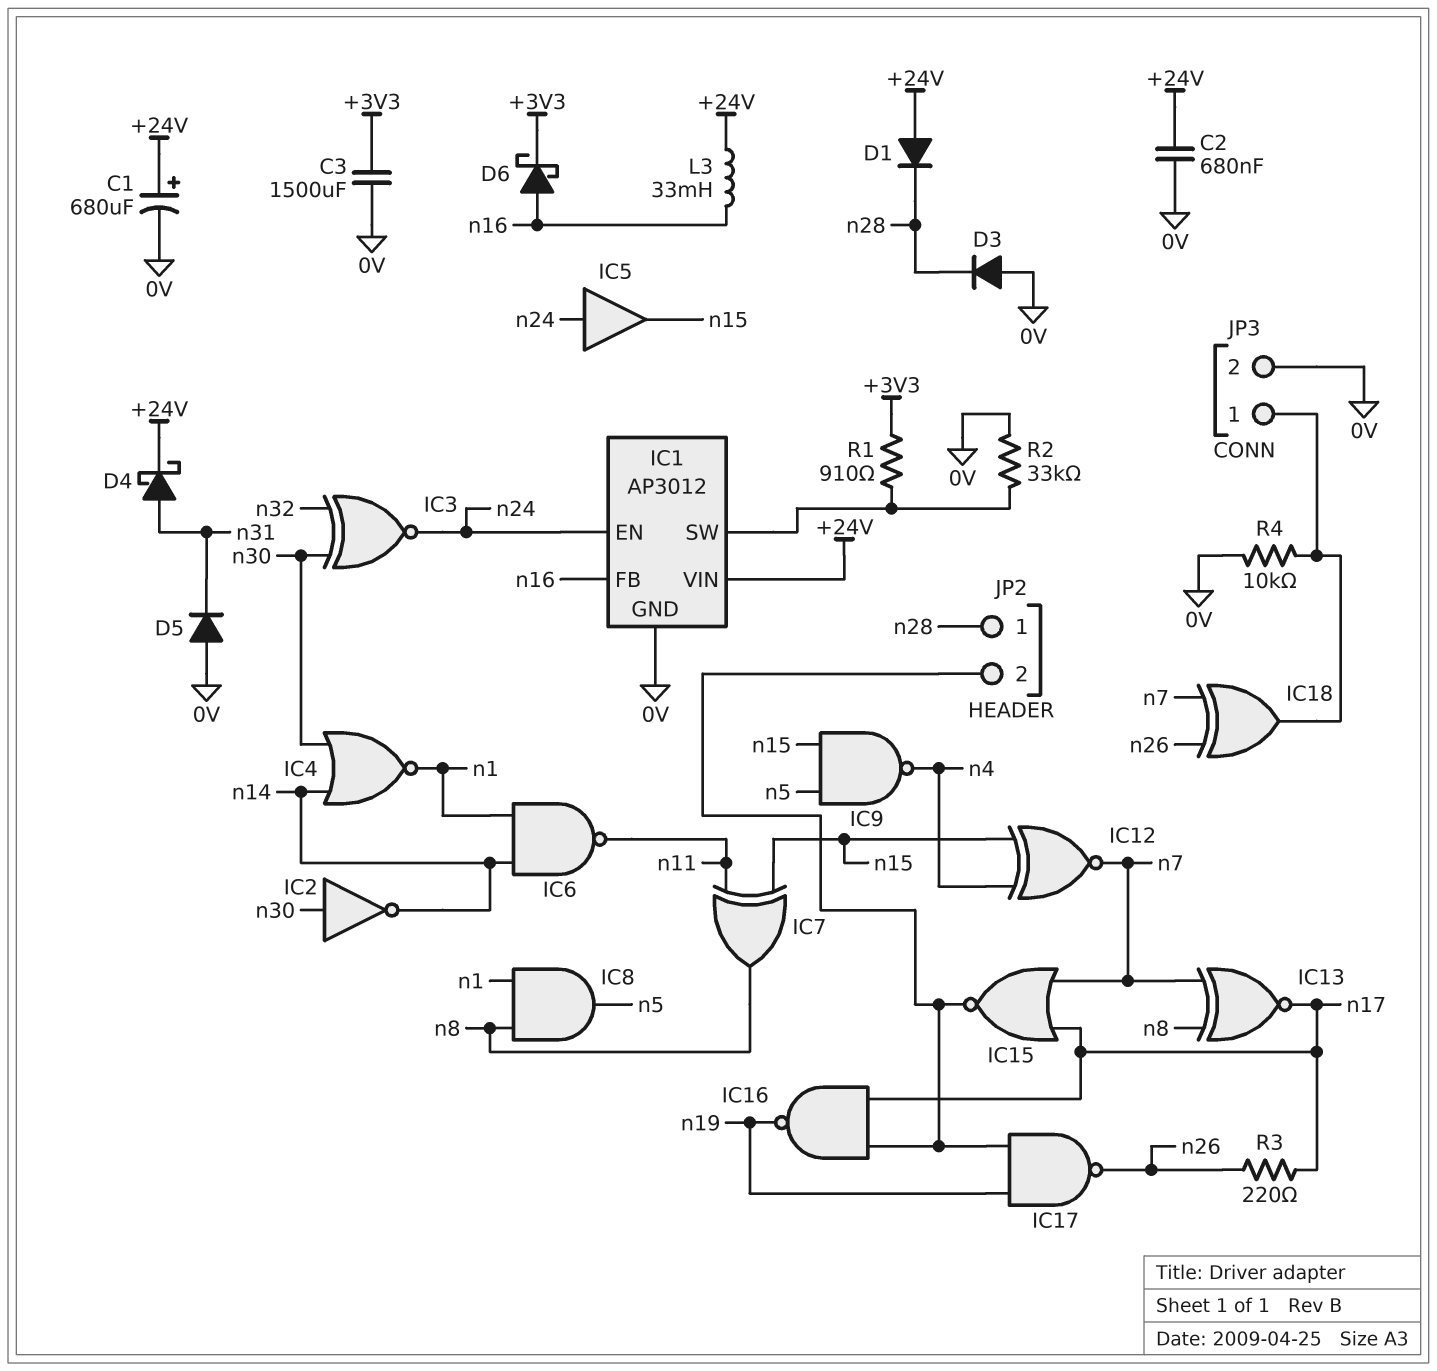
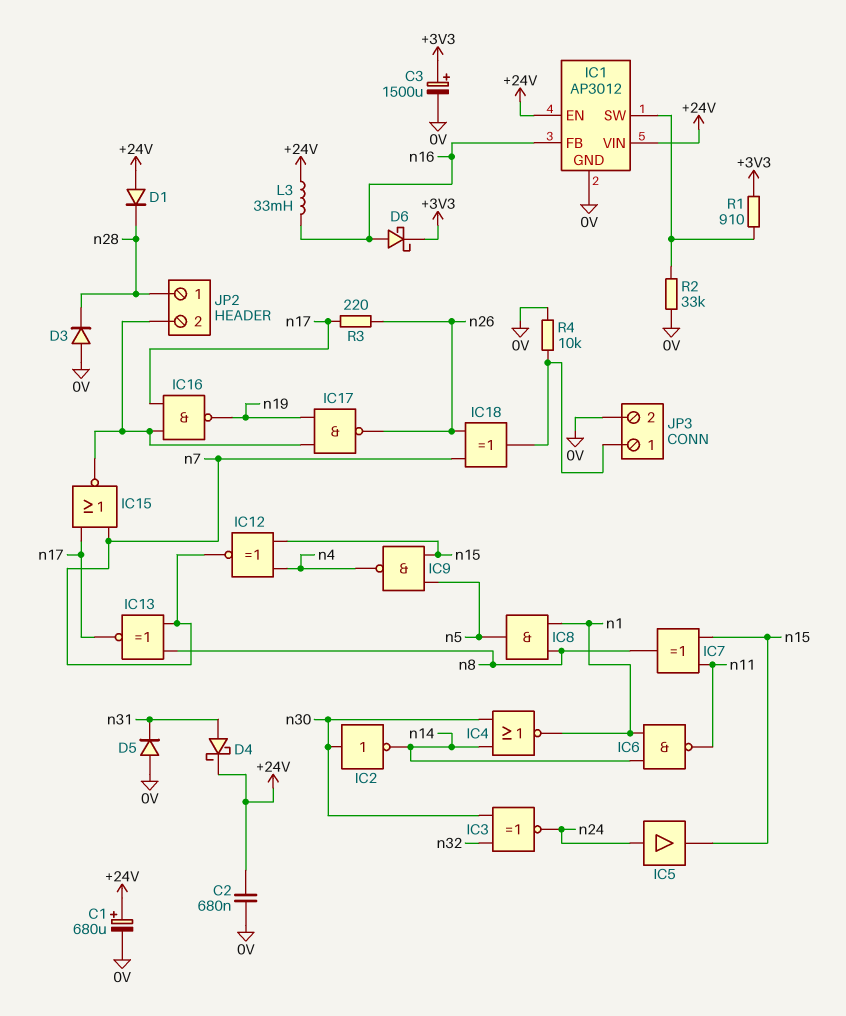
C3: 1500uF (+3V3, 0V) -> 1500uF (plus +3V3, minus 0V)
IC1 pin EN: n24 -> +24V

